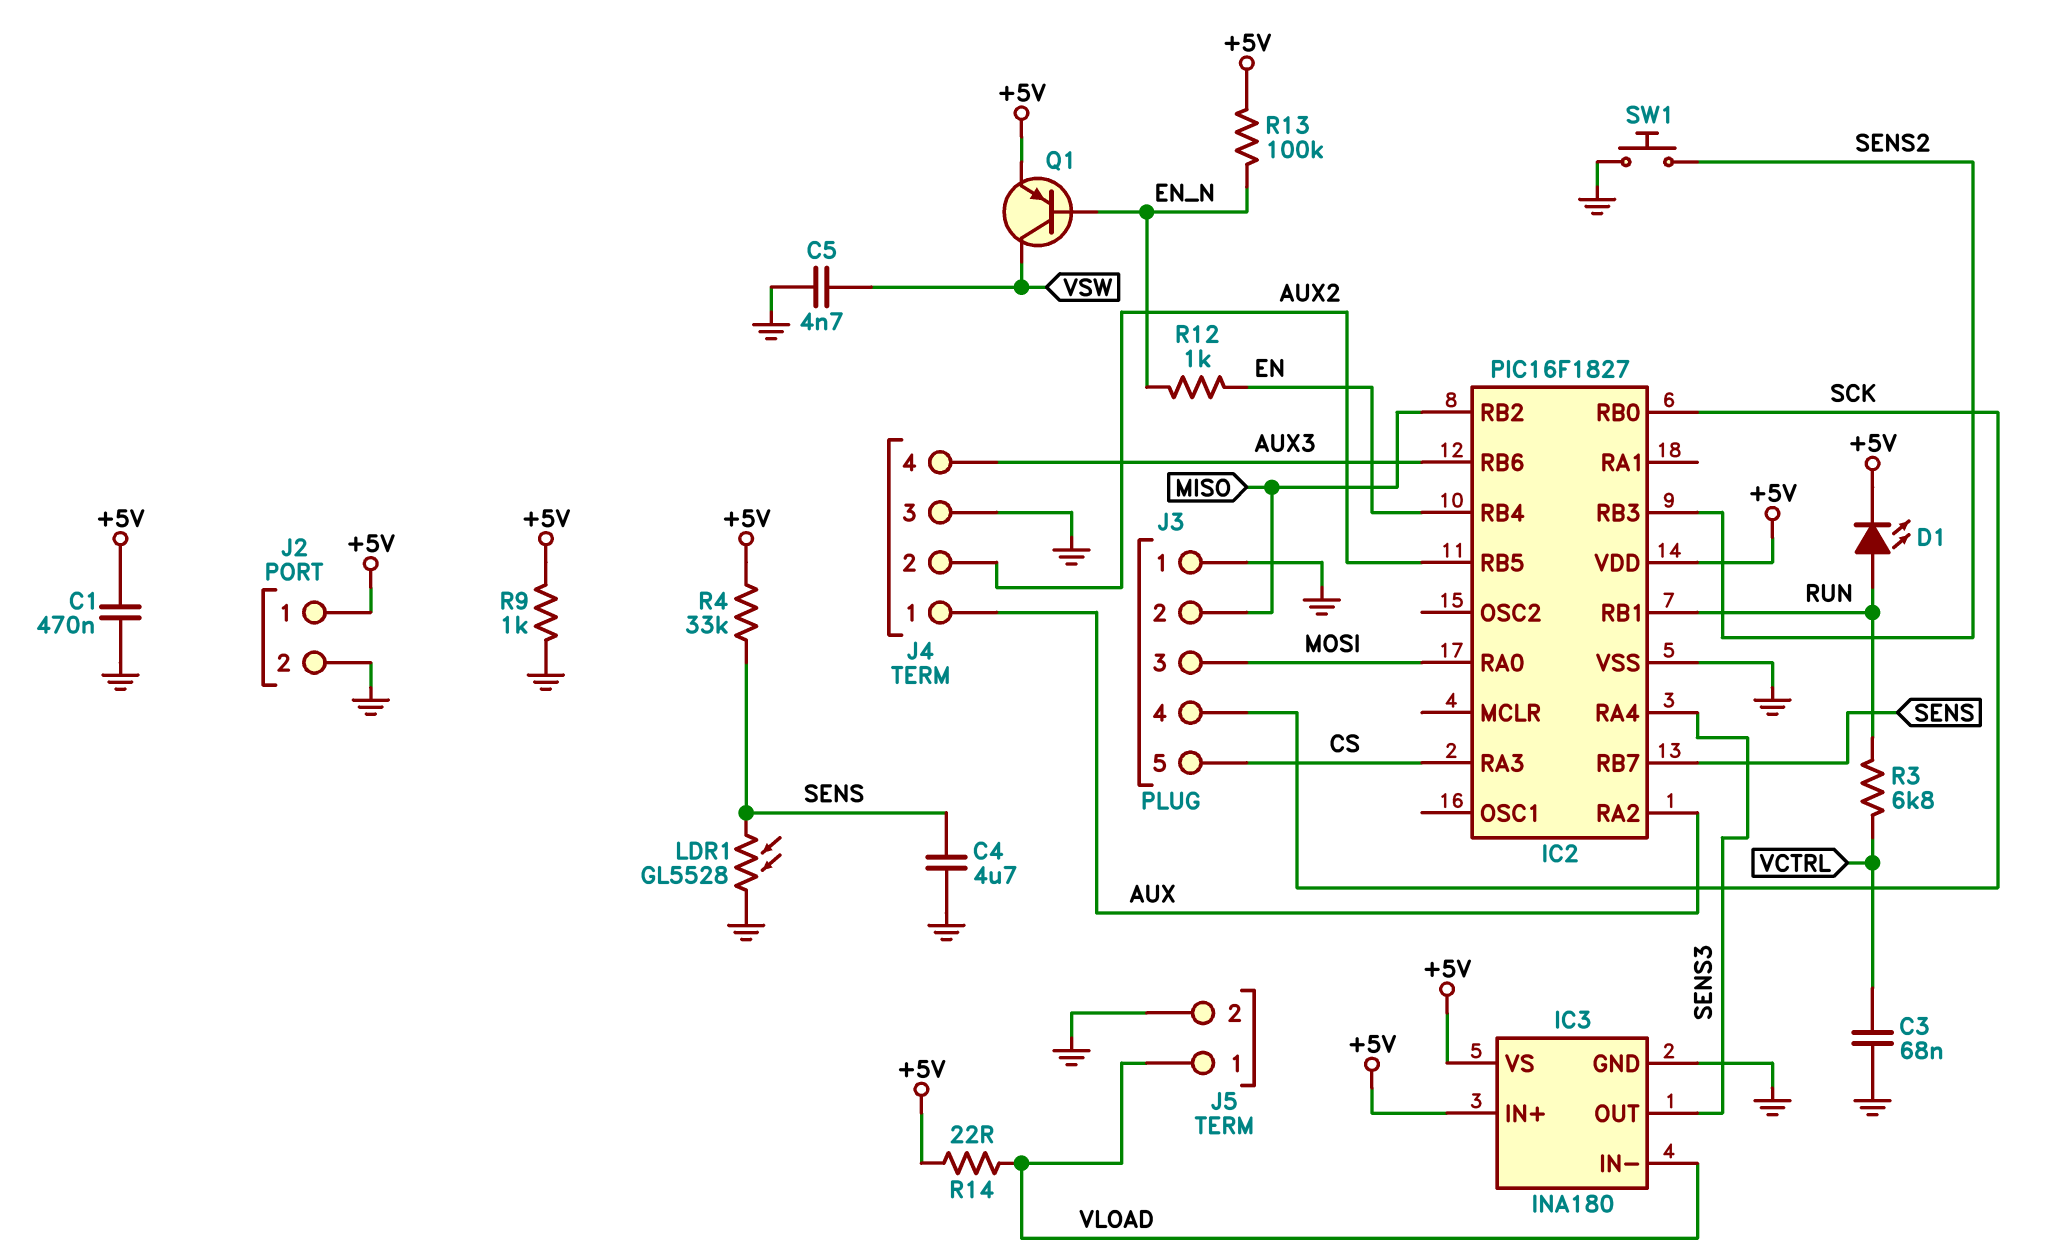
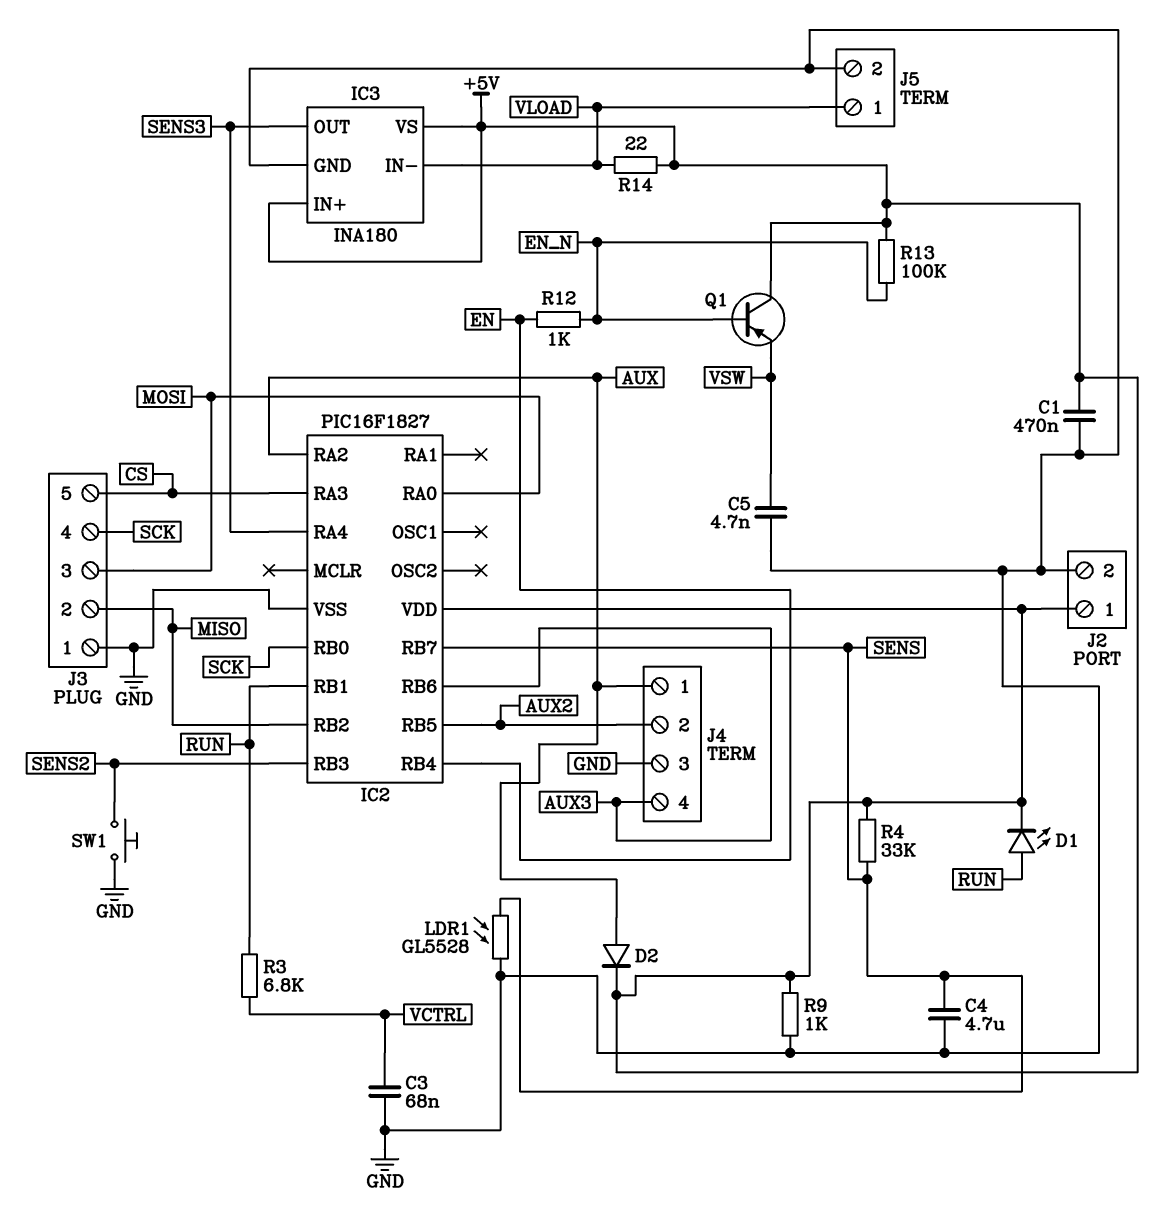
D2: none -> diode (A AUX, K +5V)
Q1: PNP (B EN_N, C VSW, E +5V) -> PNP (B EN_N, C +5V, E VSW)

